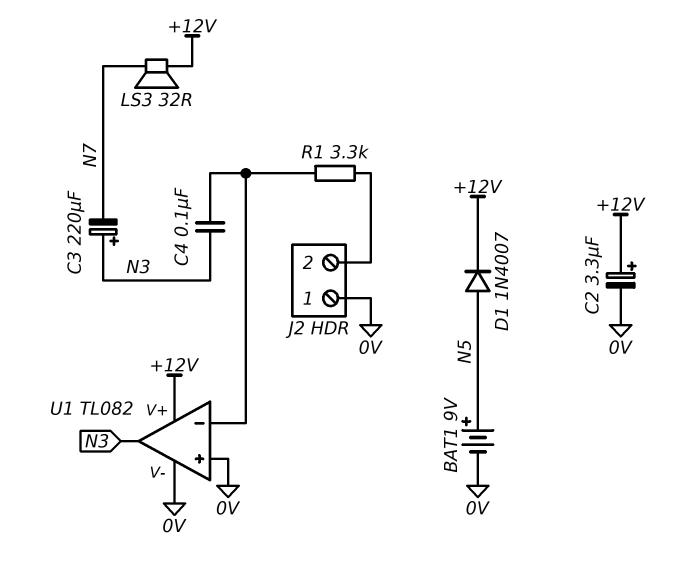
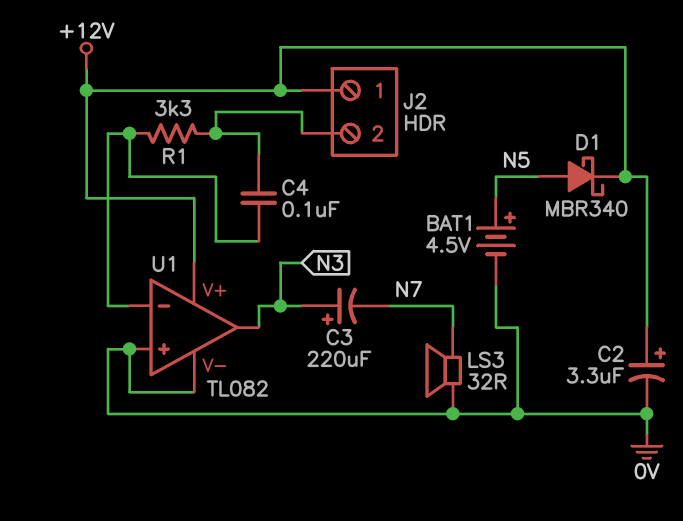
BAT1: 9V (plus N5, minus 0V) -> 4.5V (plus N5, minus 0V)
C4: 100nF (N3, U1/in-) -> 100nF (J2/2, U1/in-)
D1: diode 1N4007 (A N5, K +12V) -> schottky MBR340 (A N5, K +12V)
J2 pin 1: 0V -> +12V
LS3: speaker 32R (+12V, N7) -> speaker 32R (0V, N7)

